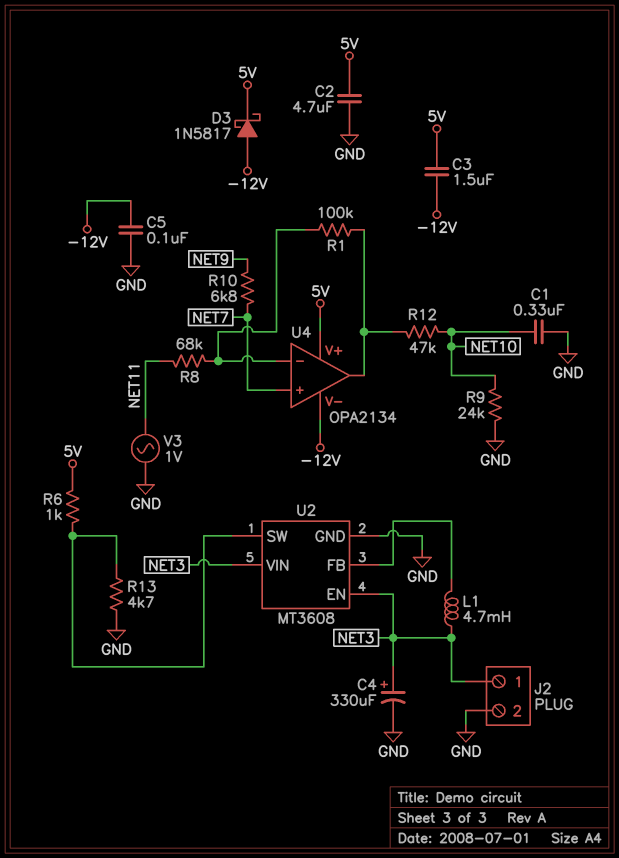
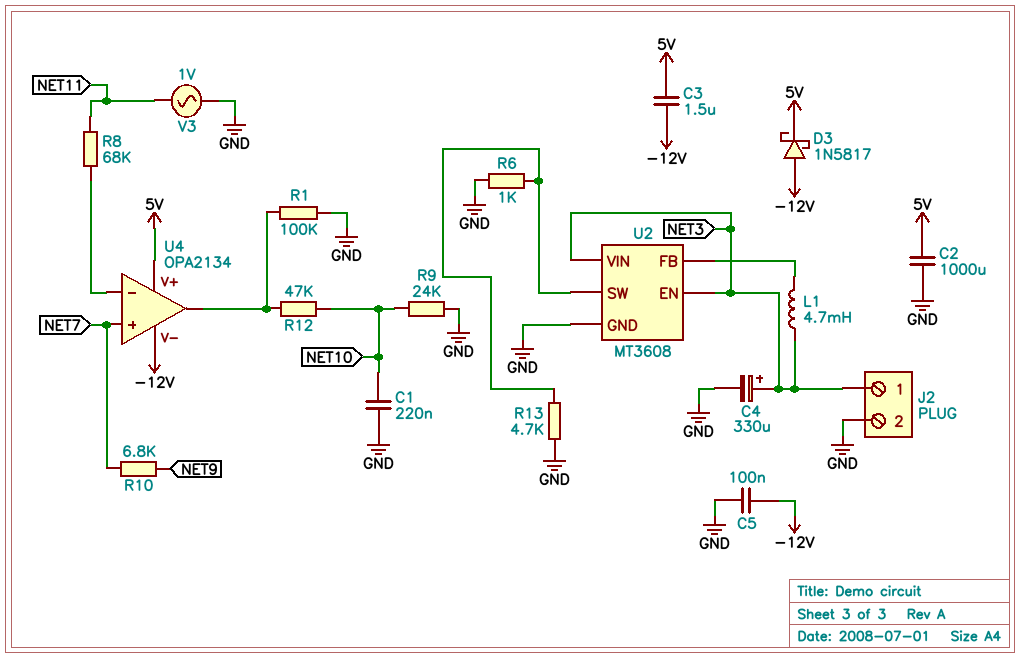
C1: 330nF (GND, NET10) -> 220nF (GND, NET10)
C2: 4.7uF (5V, GND) -> 1000uF (5V, GND)
R1: 100k (U4/in-, U4/out) -> 100k (GND, U4/out)
R6: 1k (5V, U2/SW) -> 1k (GND, U2/SW)

